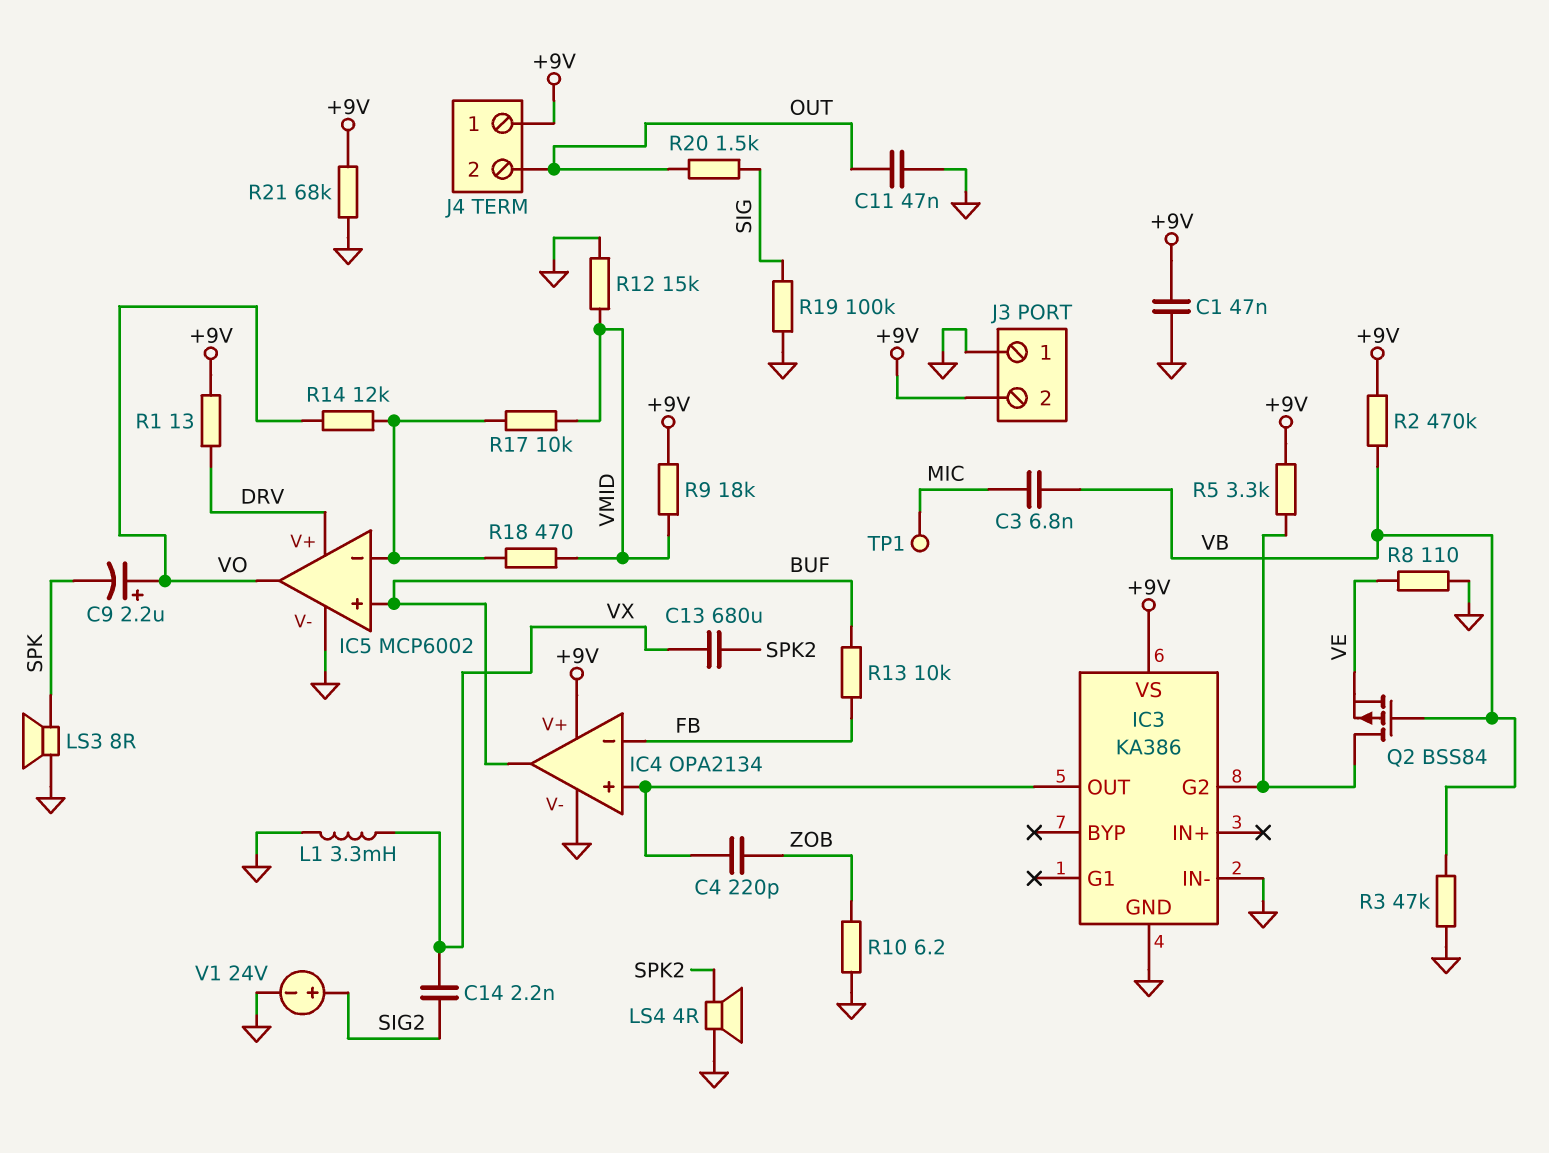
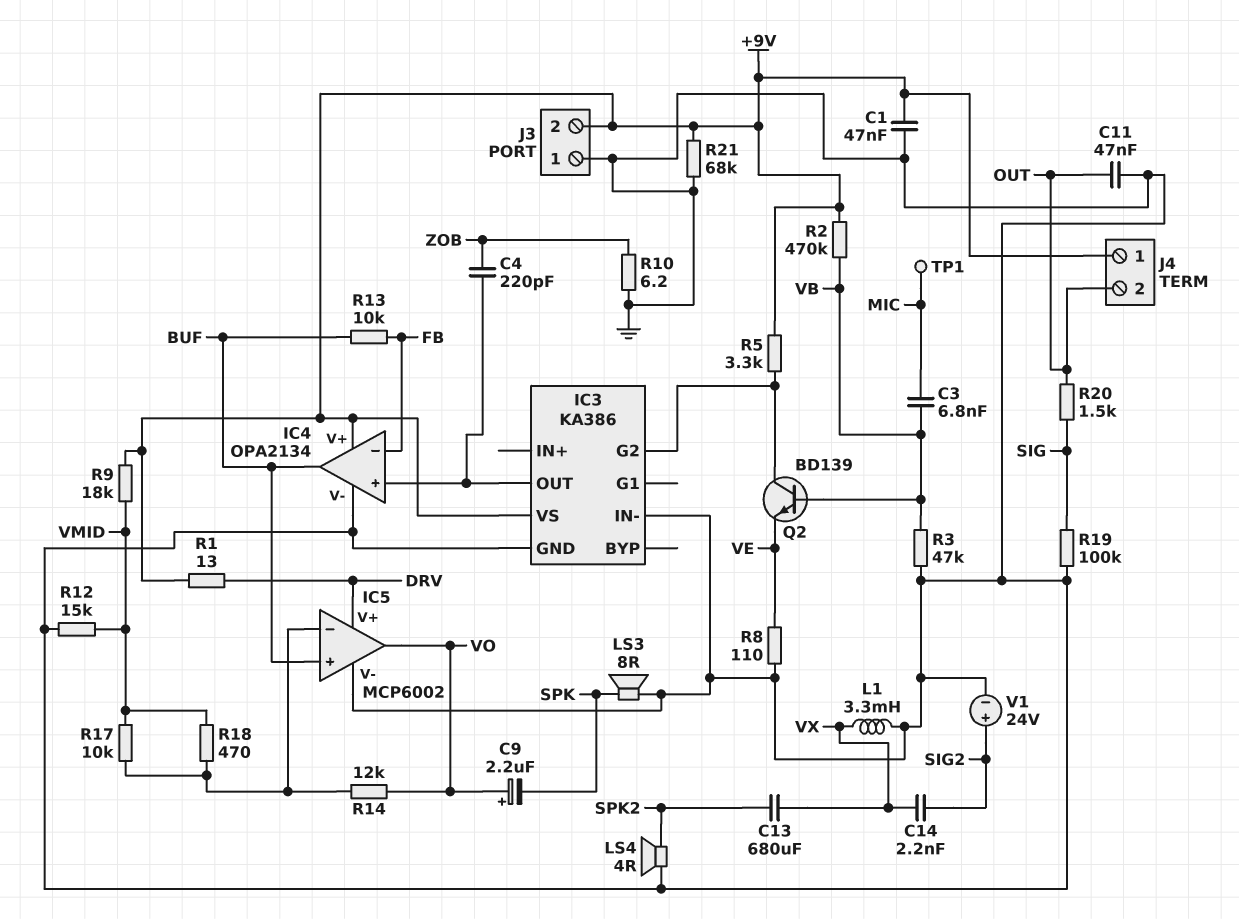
Q2: PMOS BSS84 (G VB, D IC3/G2, S VE) -> NPN BD139 (B VB, C IC3/G2, E VE)

